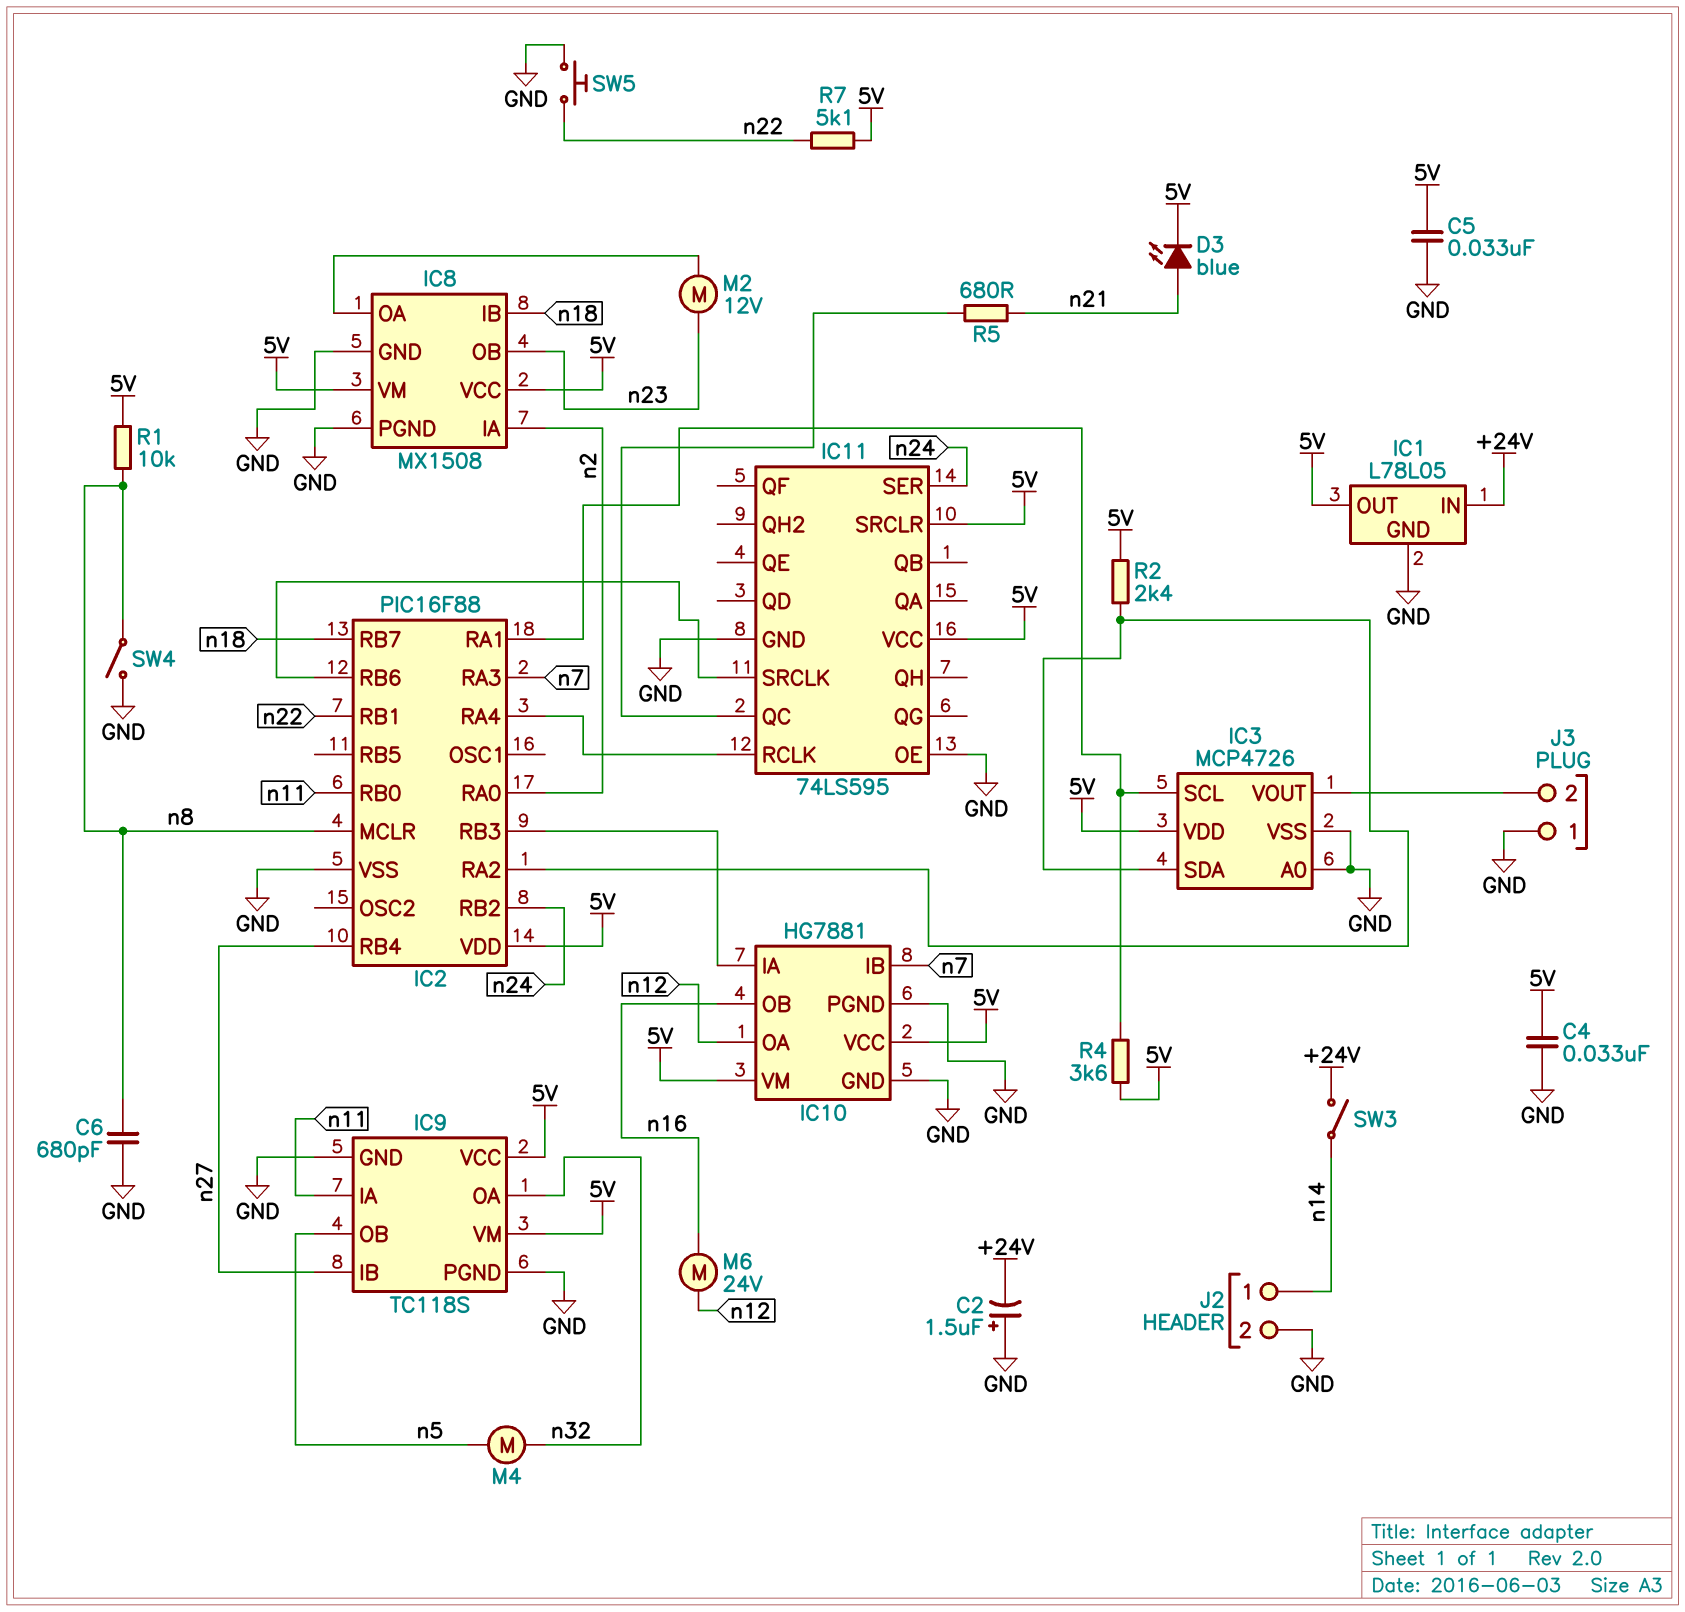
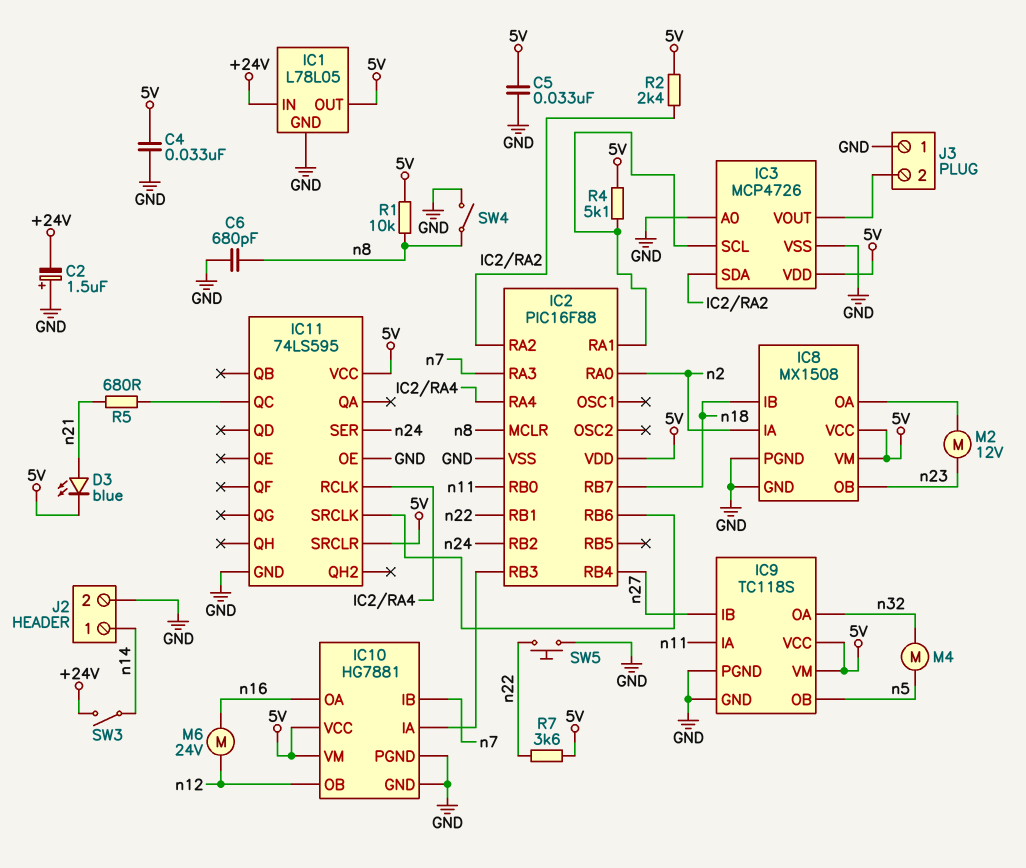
IC10 pin OA: n12 -> n16
IC10 pin OB: n16 -> n12
R4: 3.6k (5V, IC2/RA1) -> 5.1k (5V, IC2/RA1)
R7: 5.1k (5V, n22) -> 3.6k (5V, n22)

